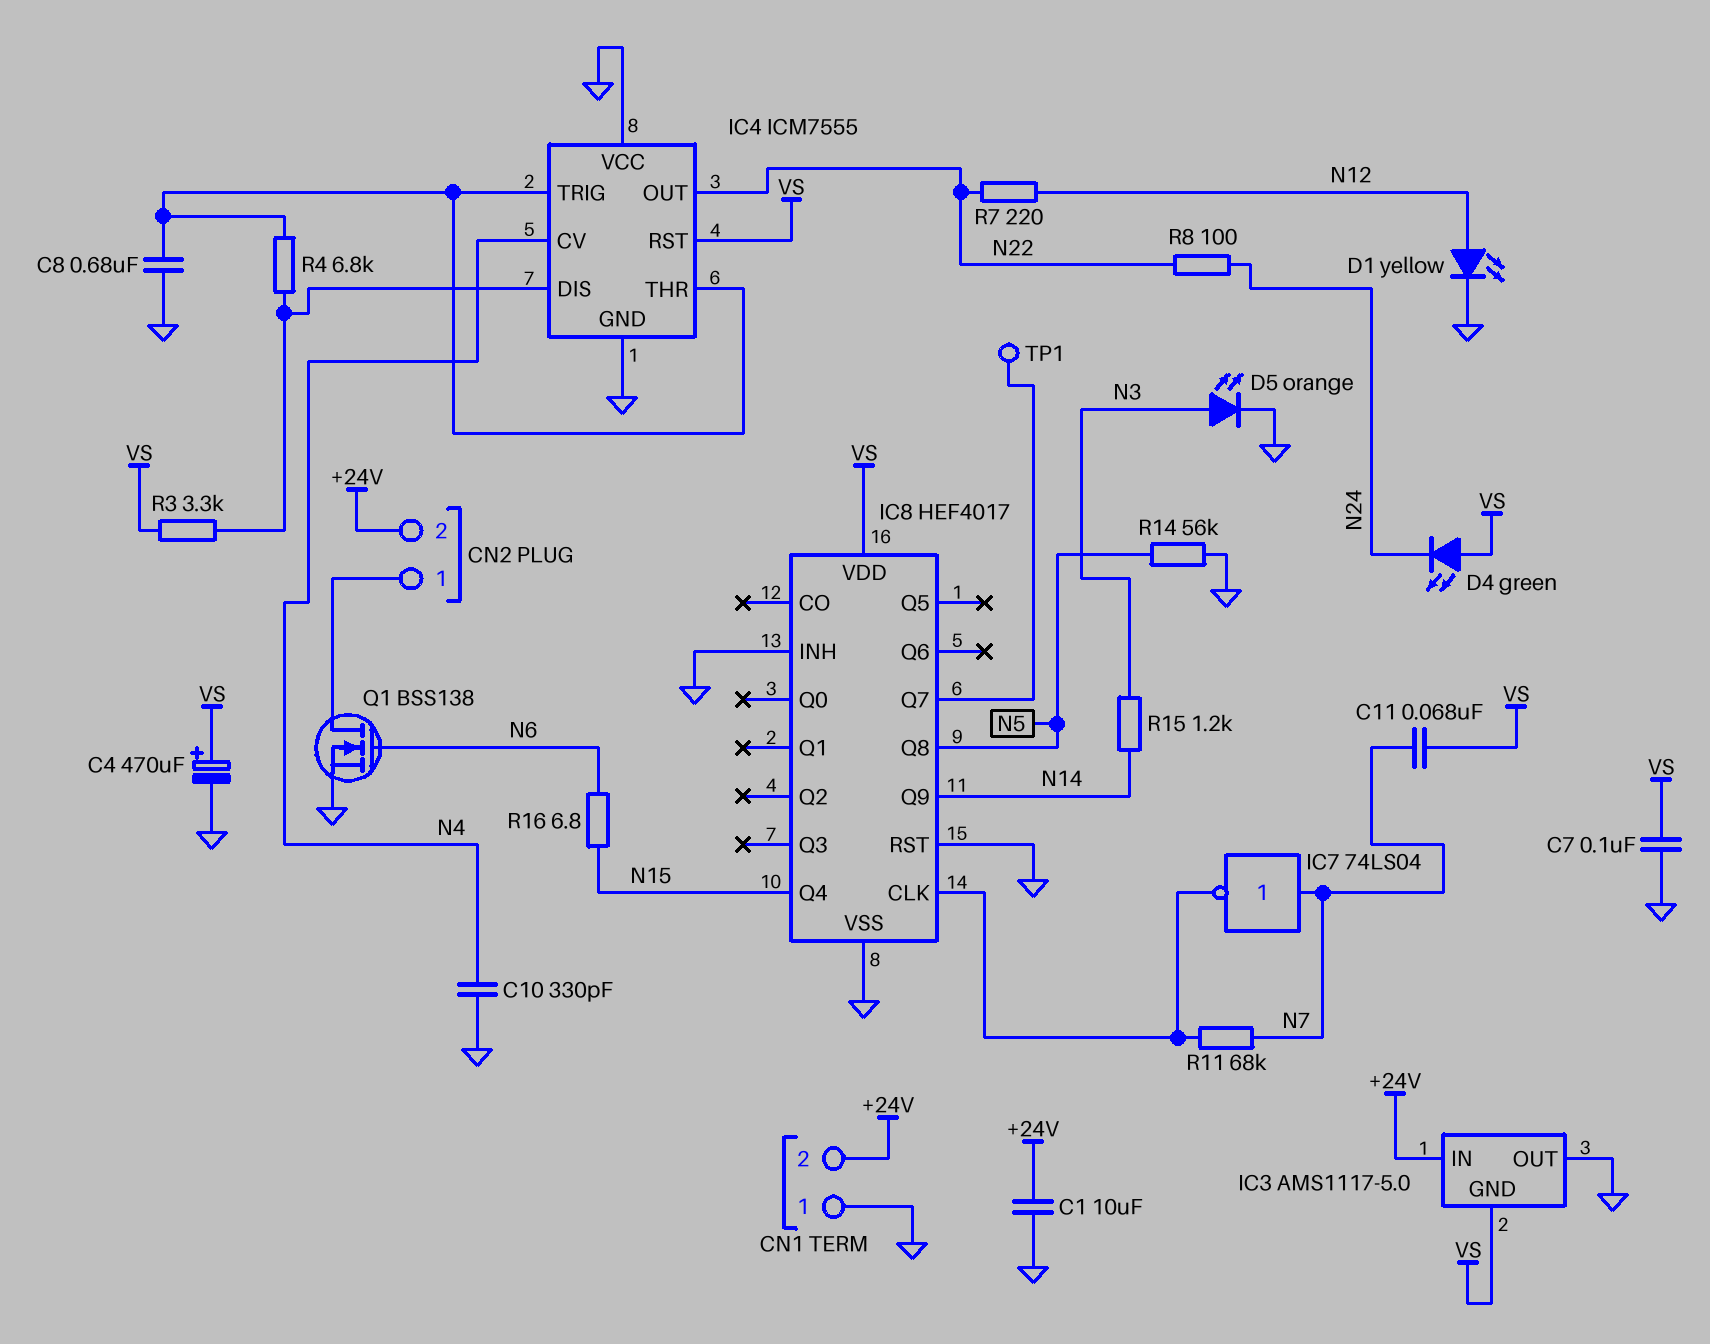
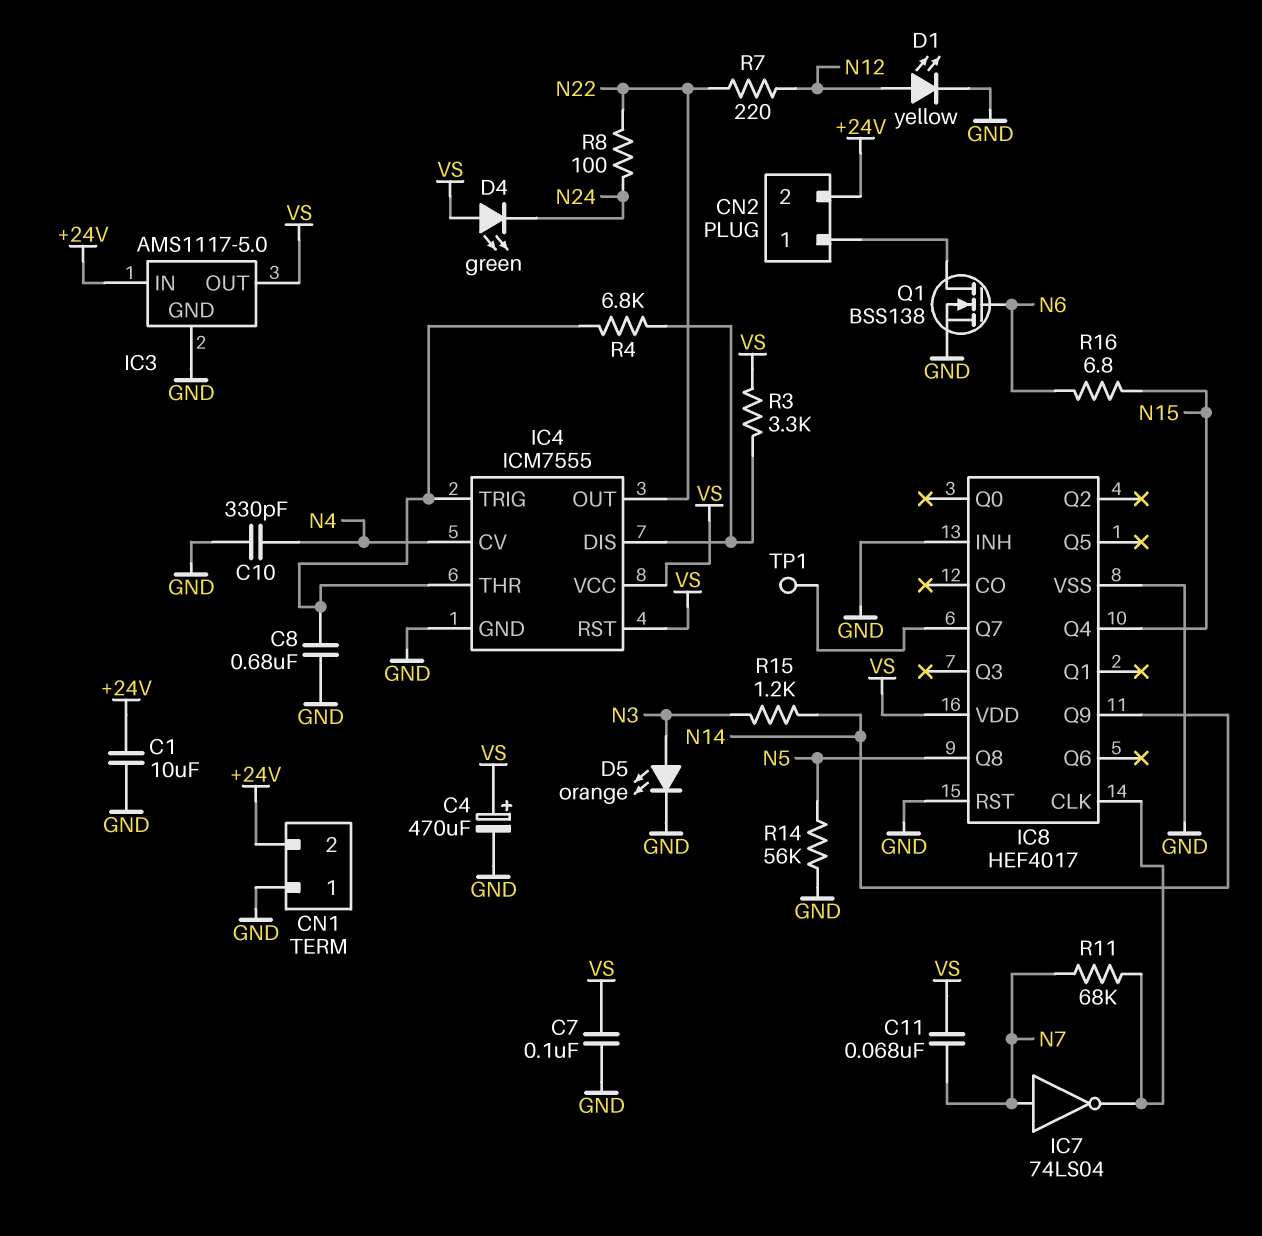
IC3 pin GND: VS -> GND
IC3 pin OUT: GND -> VS
IC4 pin VCC: GND -> VS

